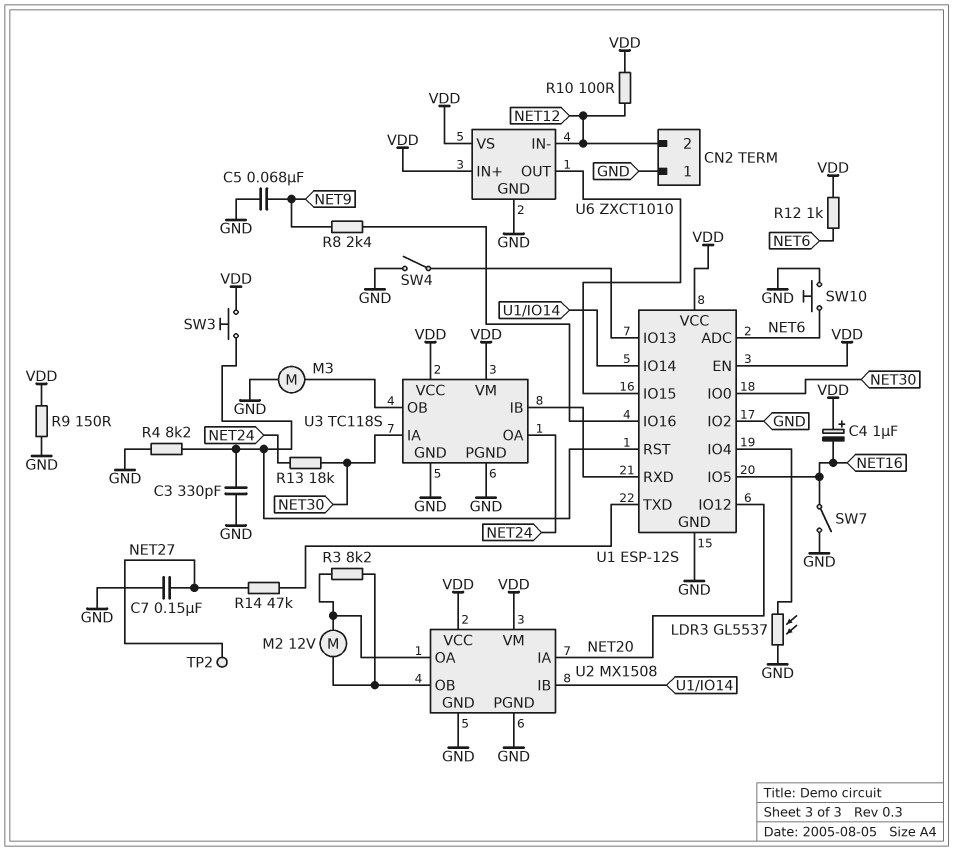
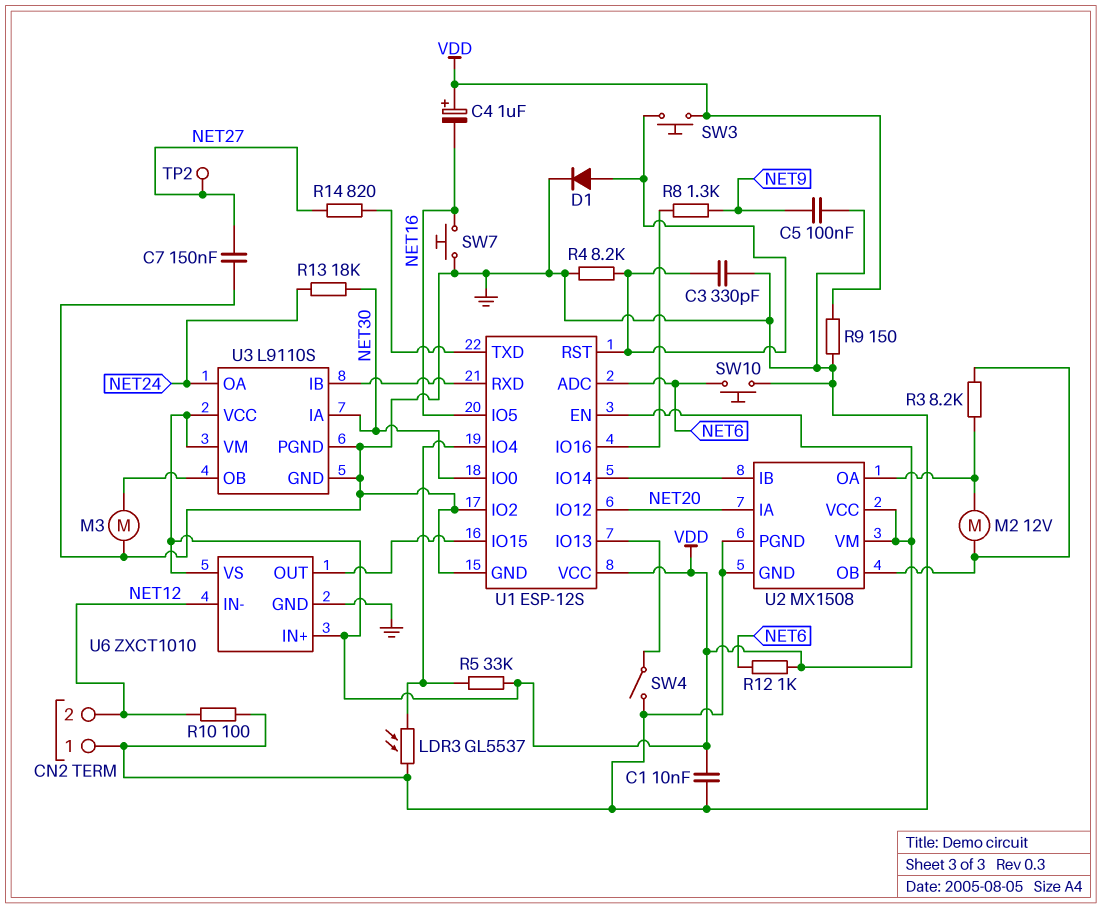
C1: none -> 10nF (GND, VDD)
C5: 68nF (GND, NET9) -> 100nF (GND, NET9)
D1: none -> diode (A U1/RST, K GND)
R5: none -> 33k (U1/IO4, VDD)
R8: 2.4k (NET9, U1/IO16) -> 1.3k (NET9, U1/IO16)
R10: 100 (NET12, VDD) -> 100 (GND, NET12)
R14: 47k (NET27, U1/TXD) -> 820 (NET27, U1/TXD)
SW7: switch (GND, NET16) -> button (GND, NET16)
U3: TC118S -> L9110S

